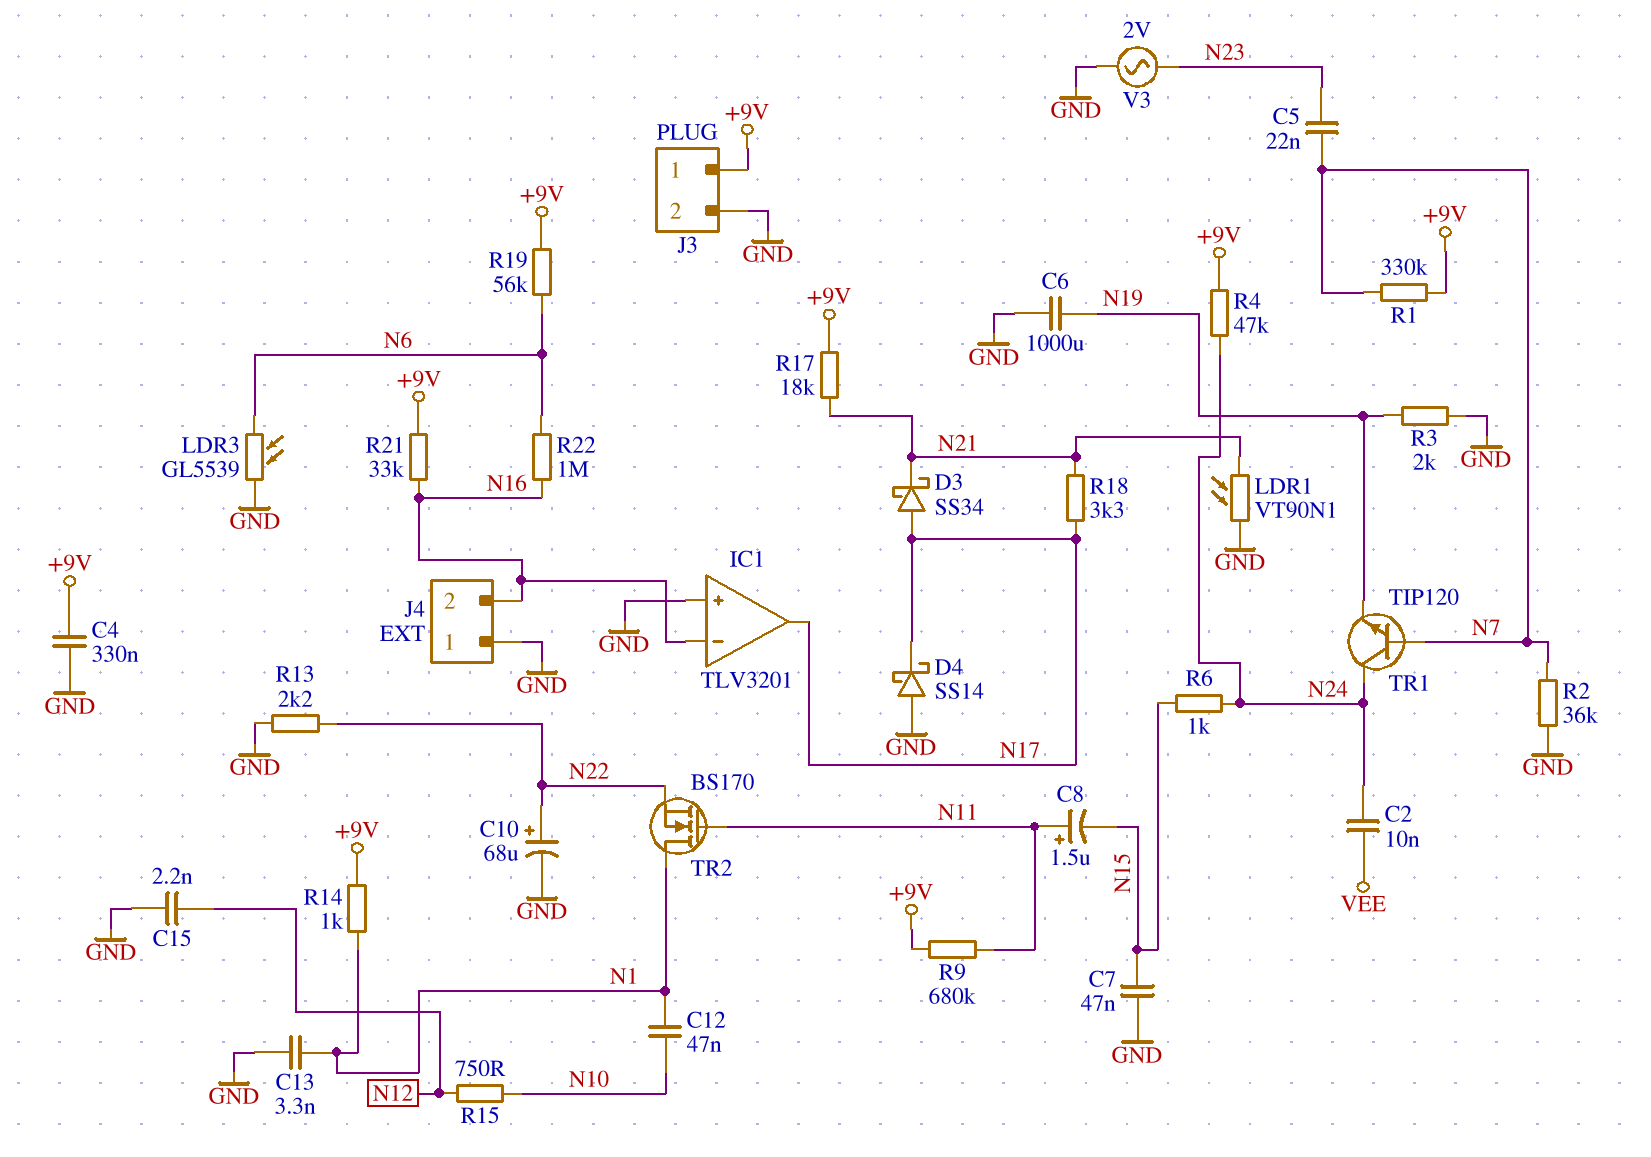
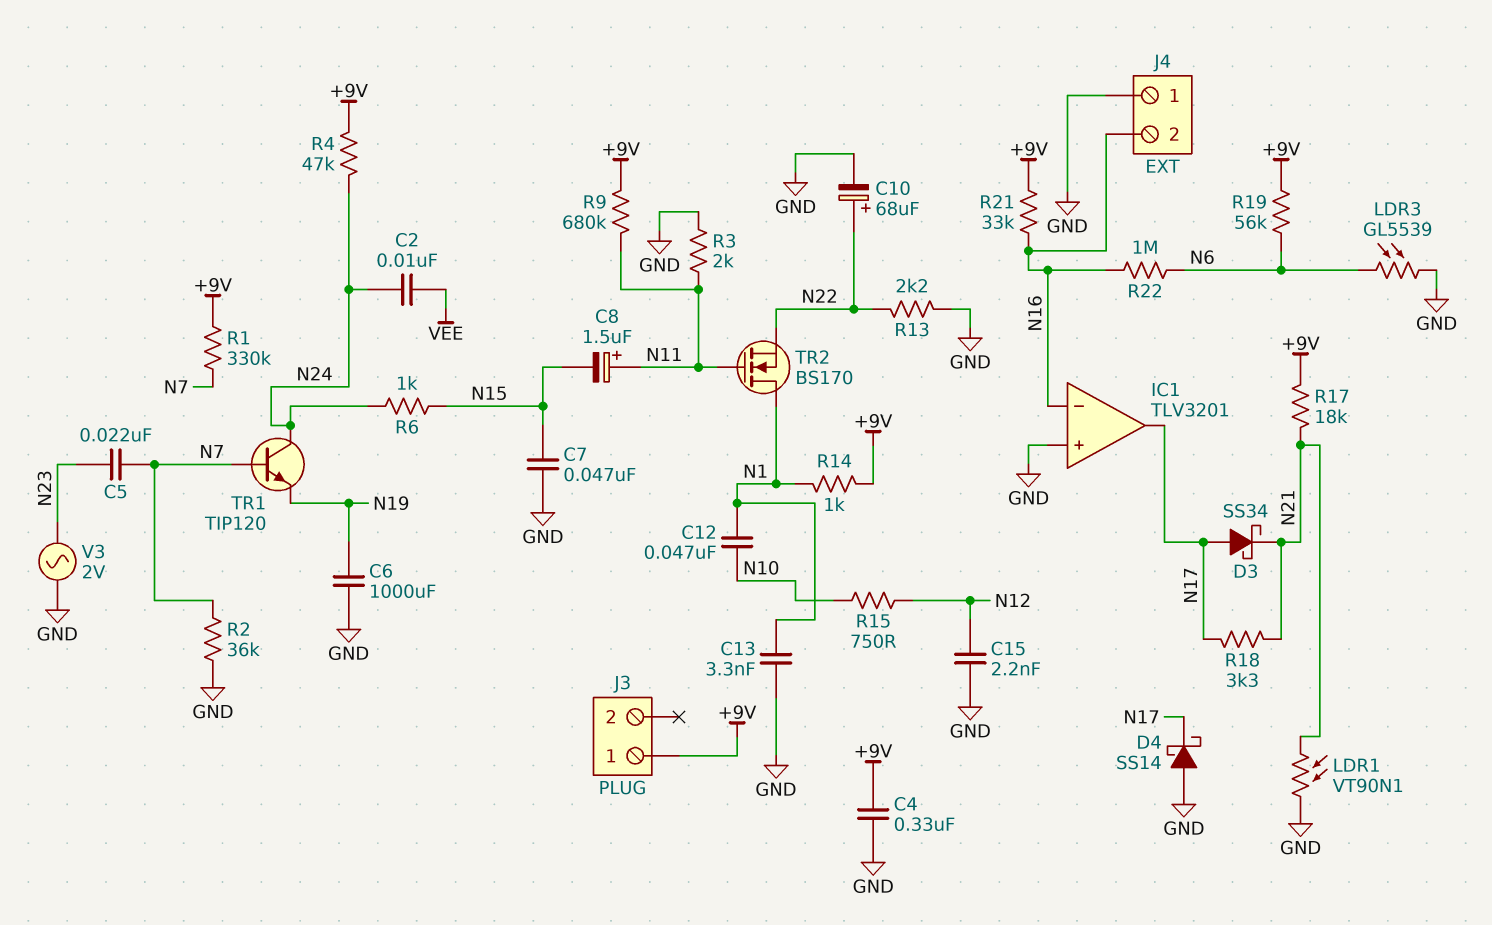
J3 pin 2: GND -> none
R3: 2k (GND, N19) -> 2k (GND, N11)

